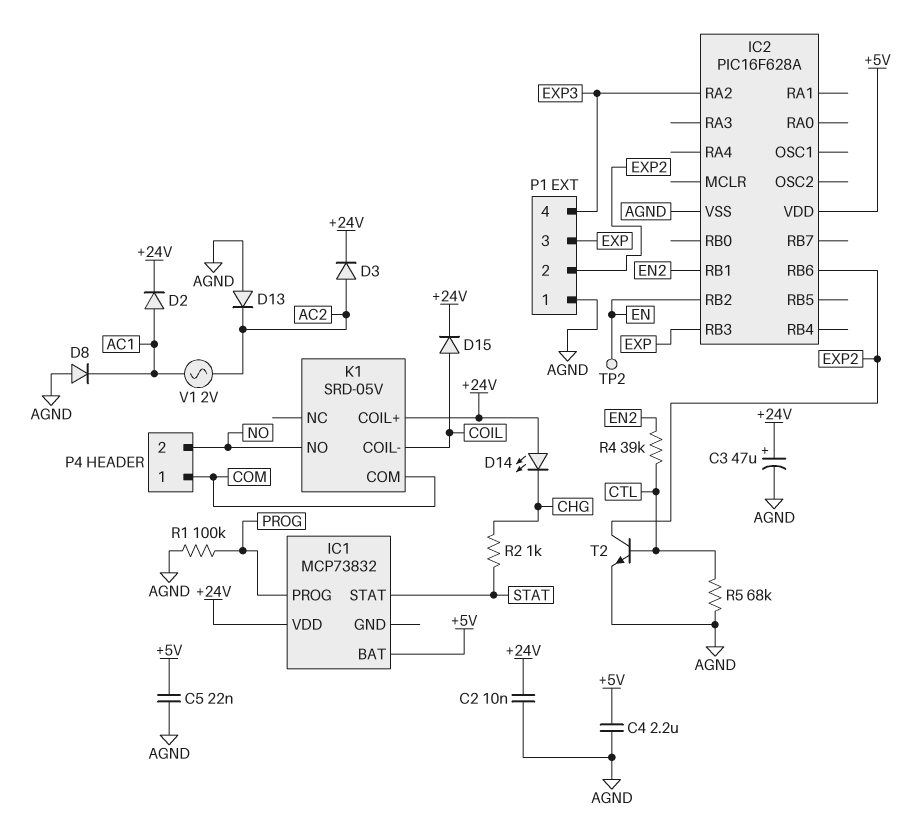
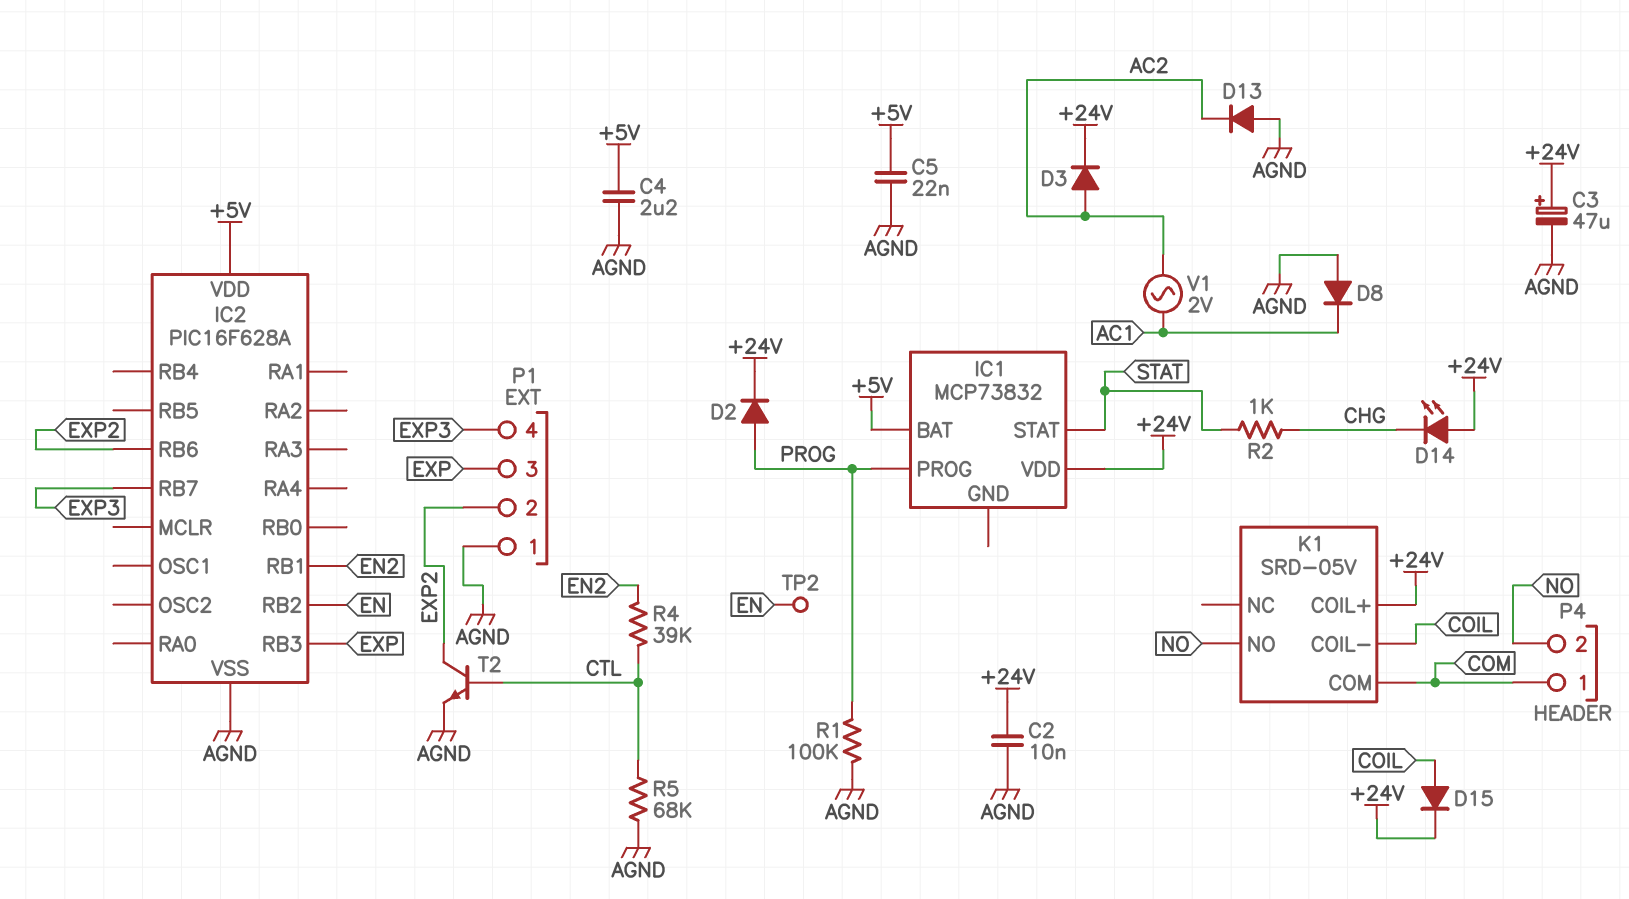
D2: diode (A AC1, K +24V) -> diode (A PROG, K +24V)
IC2 pin RA2: EXP3 -> none
IC2 pin RB7: none -> EXP3

